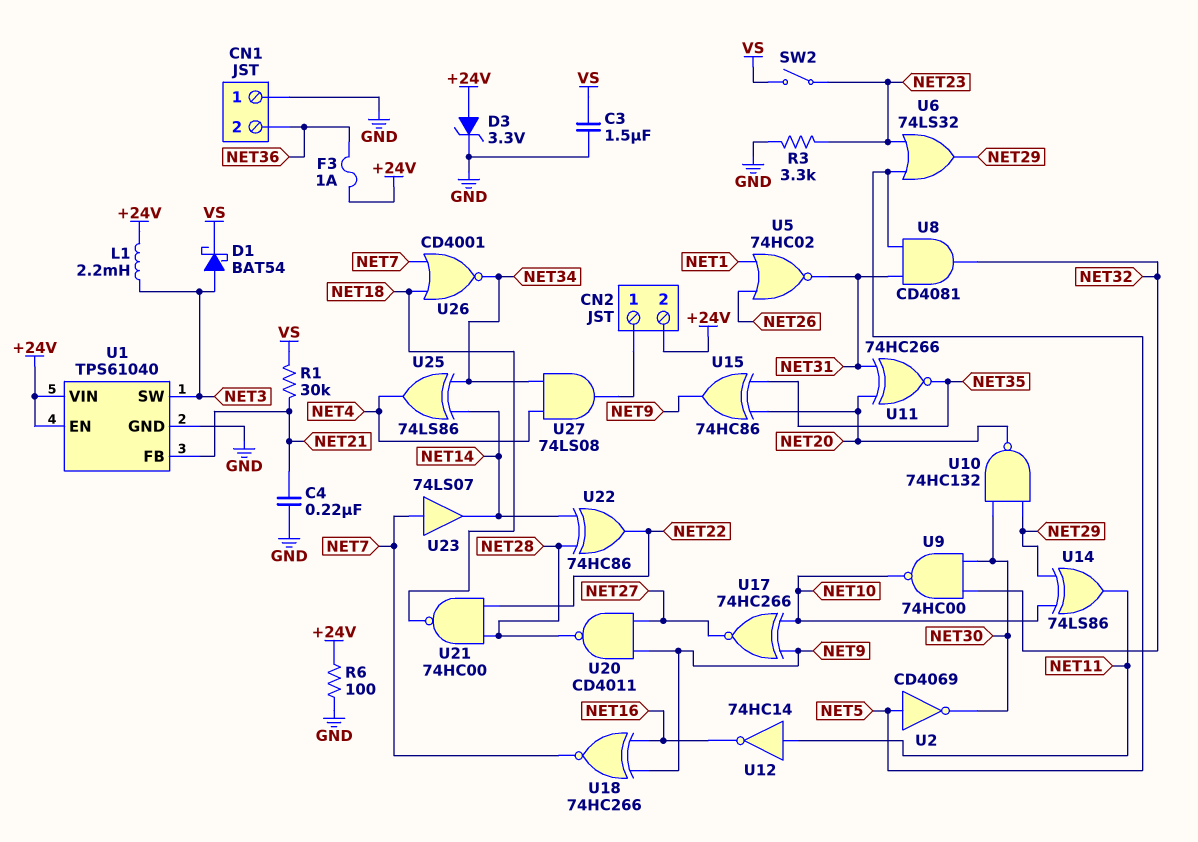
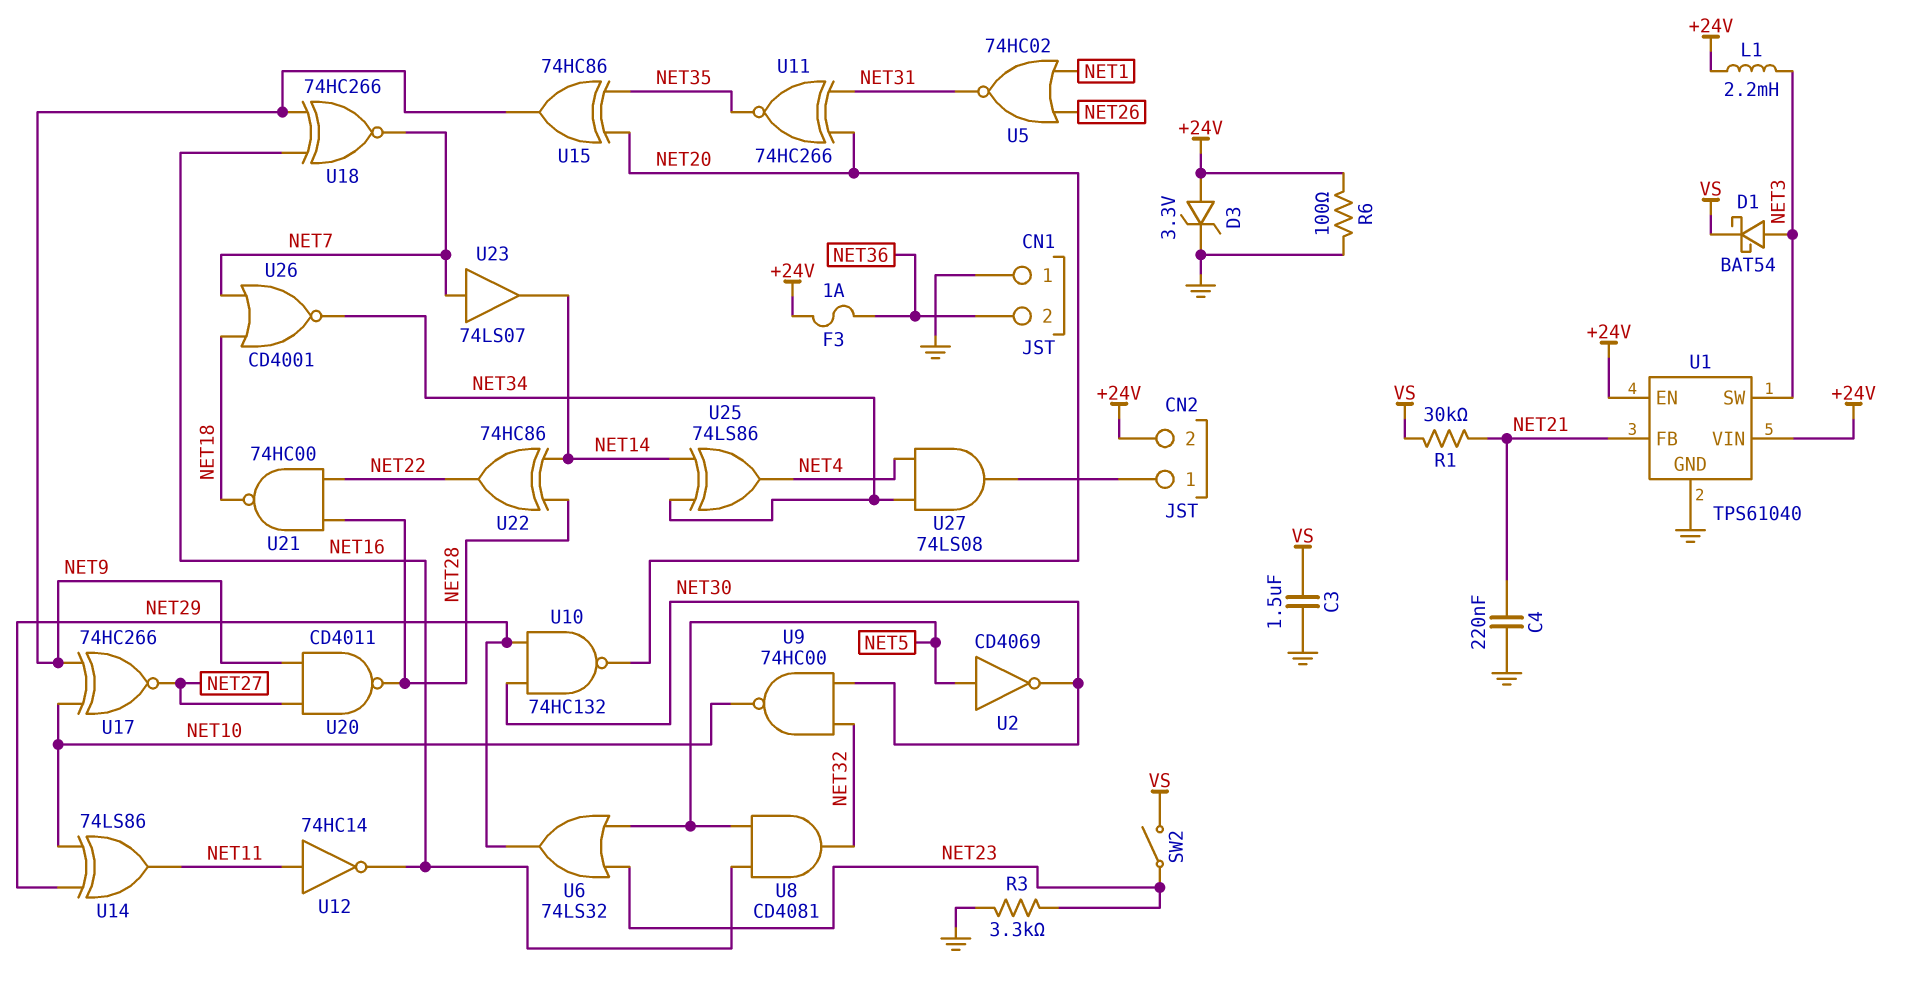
U8: AND CD4081 (in NET5, in NET31, out NET32) -> AND CD4081 (in NET5, in NET16, out NET32)

